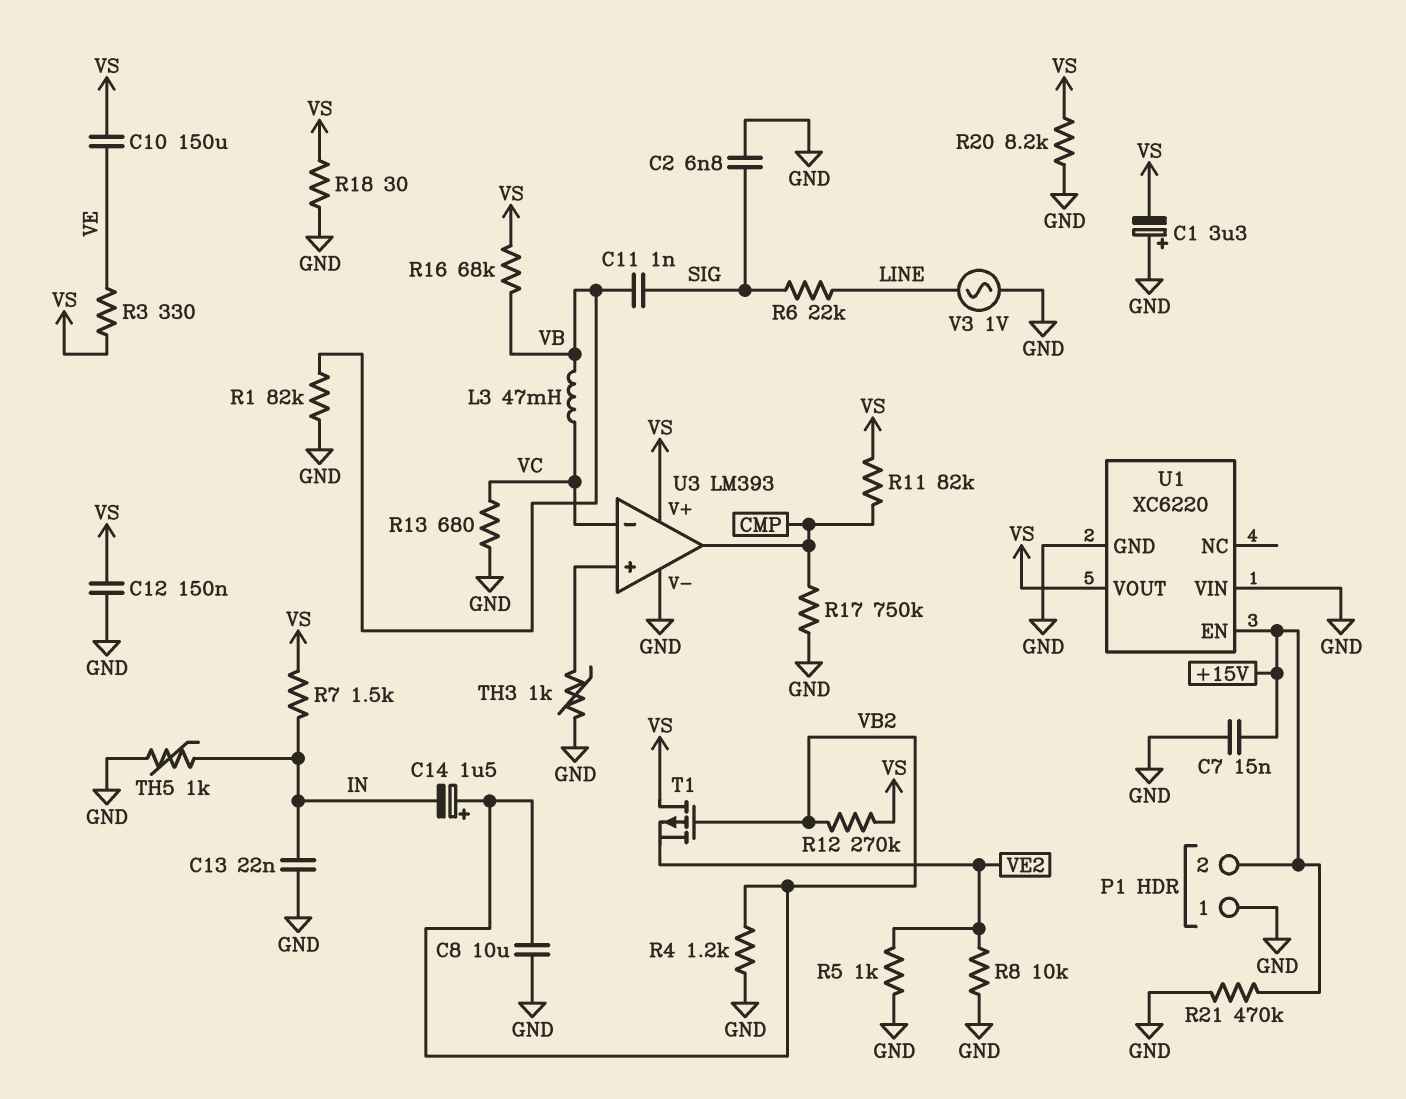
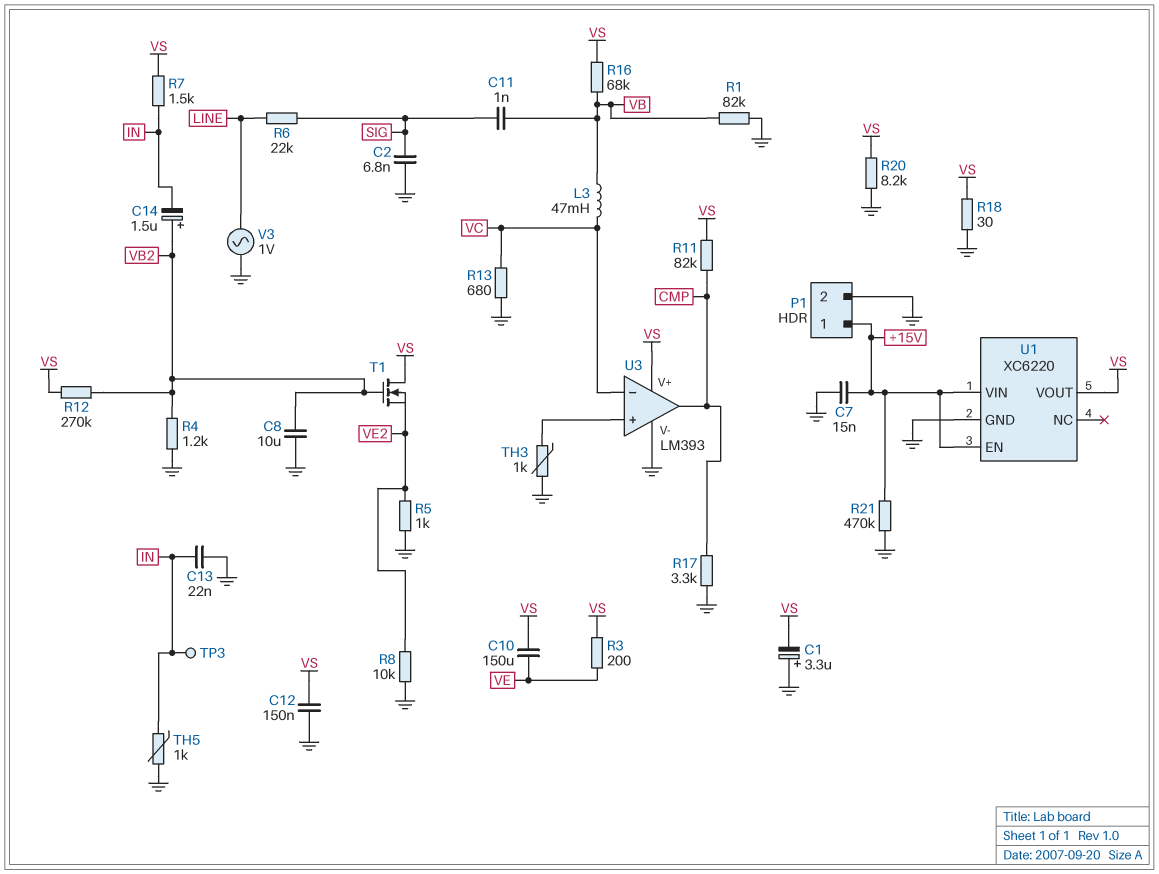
P1 pin 1: GND -> +15V
P1 pin 2: +15V -> GND
R3: 330 (VE, VS) -> 200 (VE, VS)
R17: 750k (CMP, GND) -> 3.3k (CMP, GND)
T1: PMOS (G VB2, D VS, S VE2) -> NMOS (G VB2, D VS, S VE2)
TP3: none -> test point (IN)
U1 pin VIN: GND -> +15V

